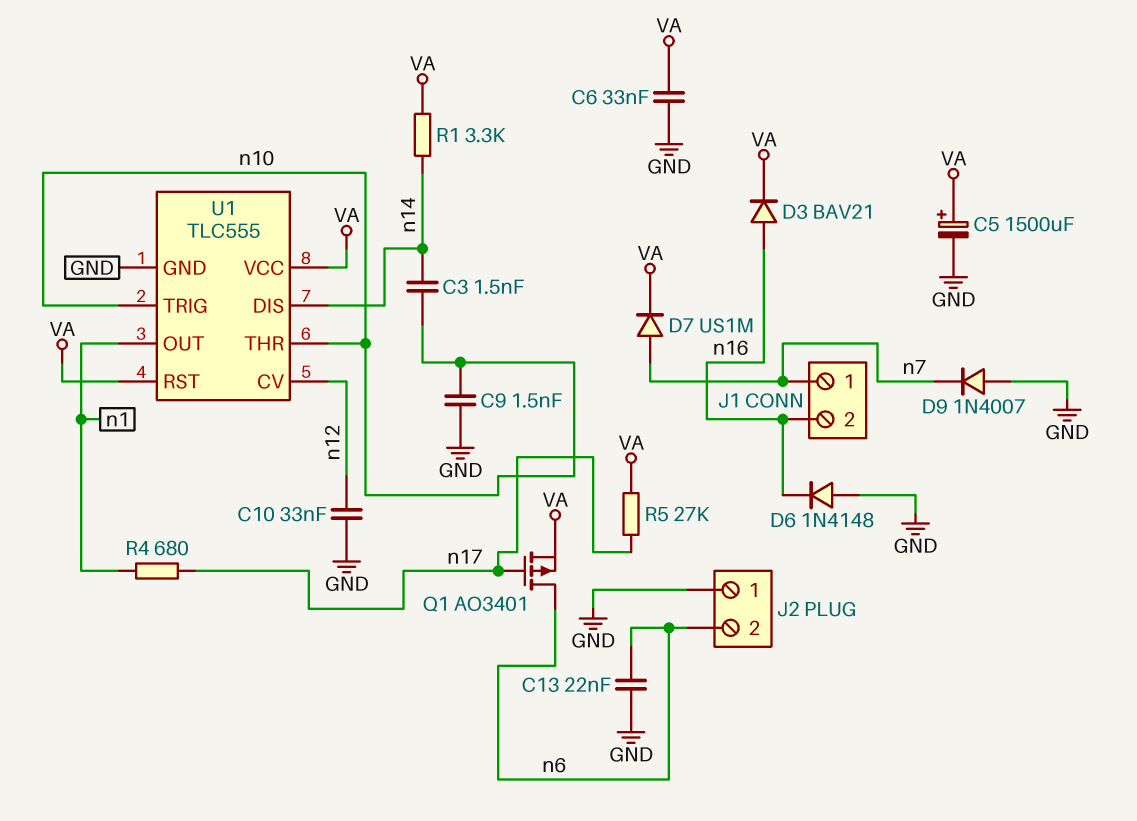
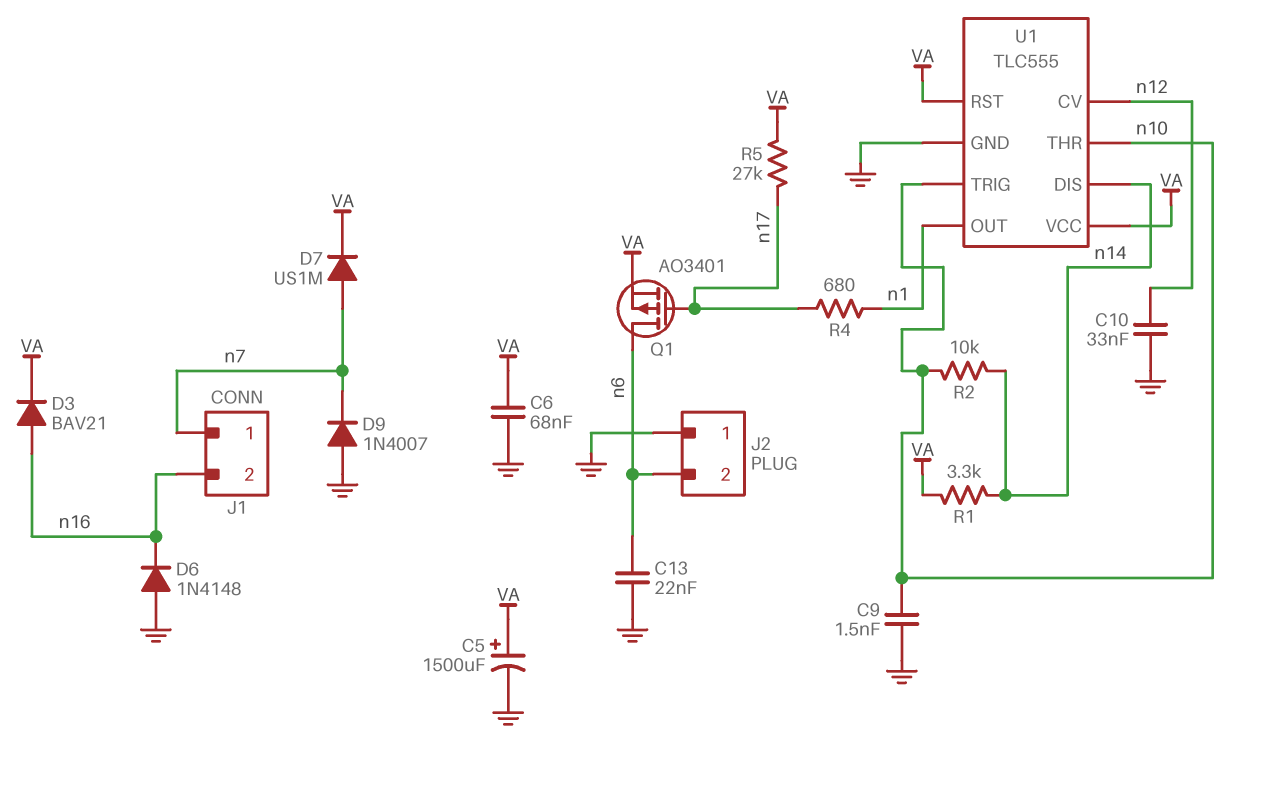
C3: 1.5nF (n10, n14) -> none
C6: 33nF (GND, VA) -> 68nF (GND, VA)
R2: none -> 10k (n10, n14)

